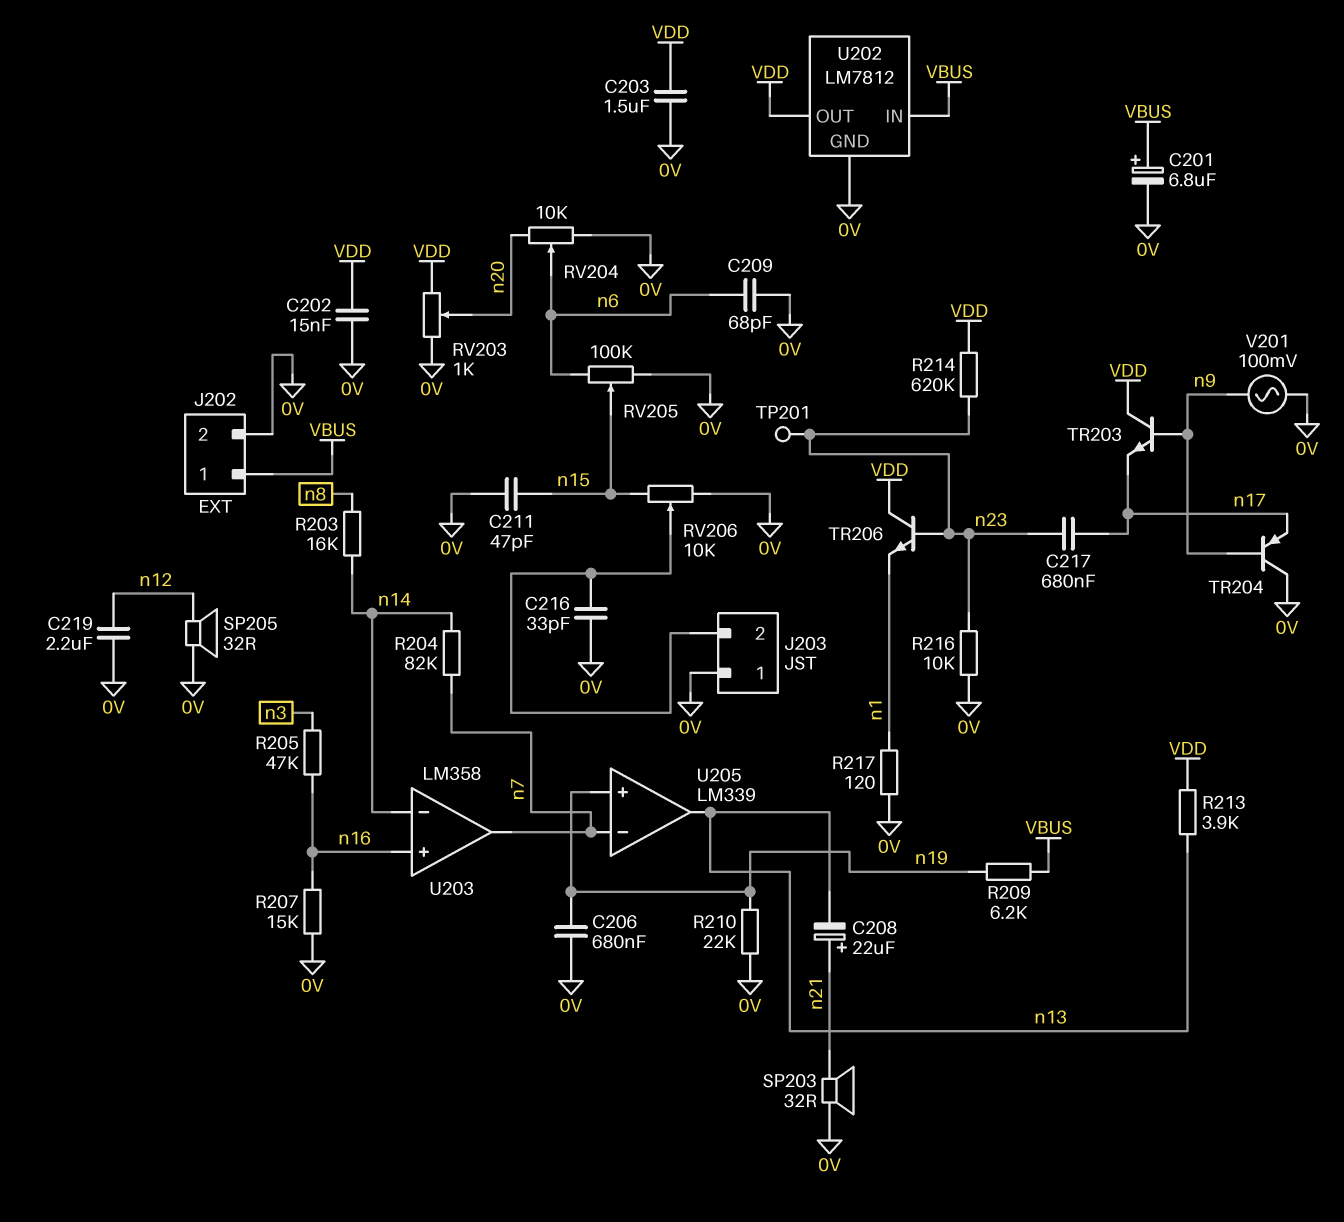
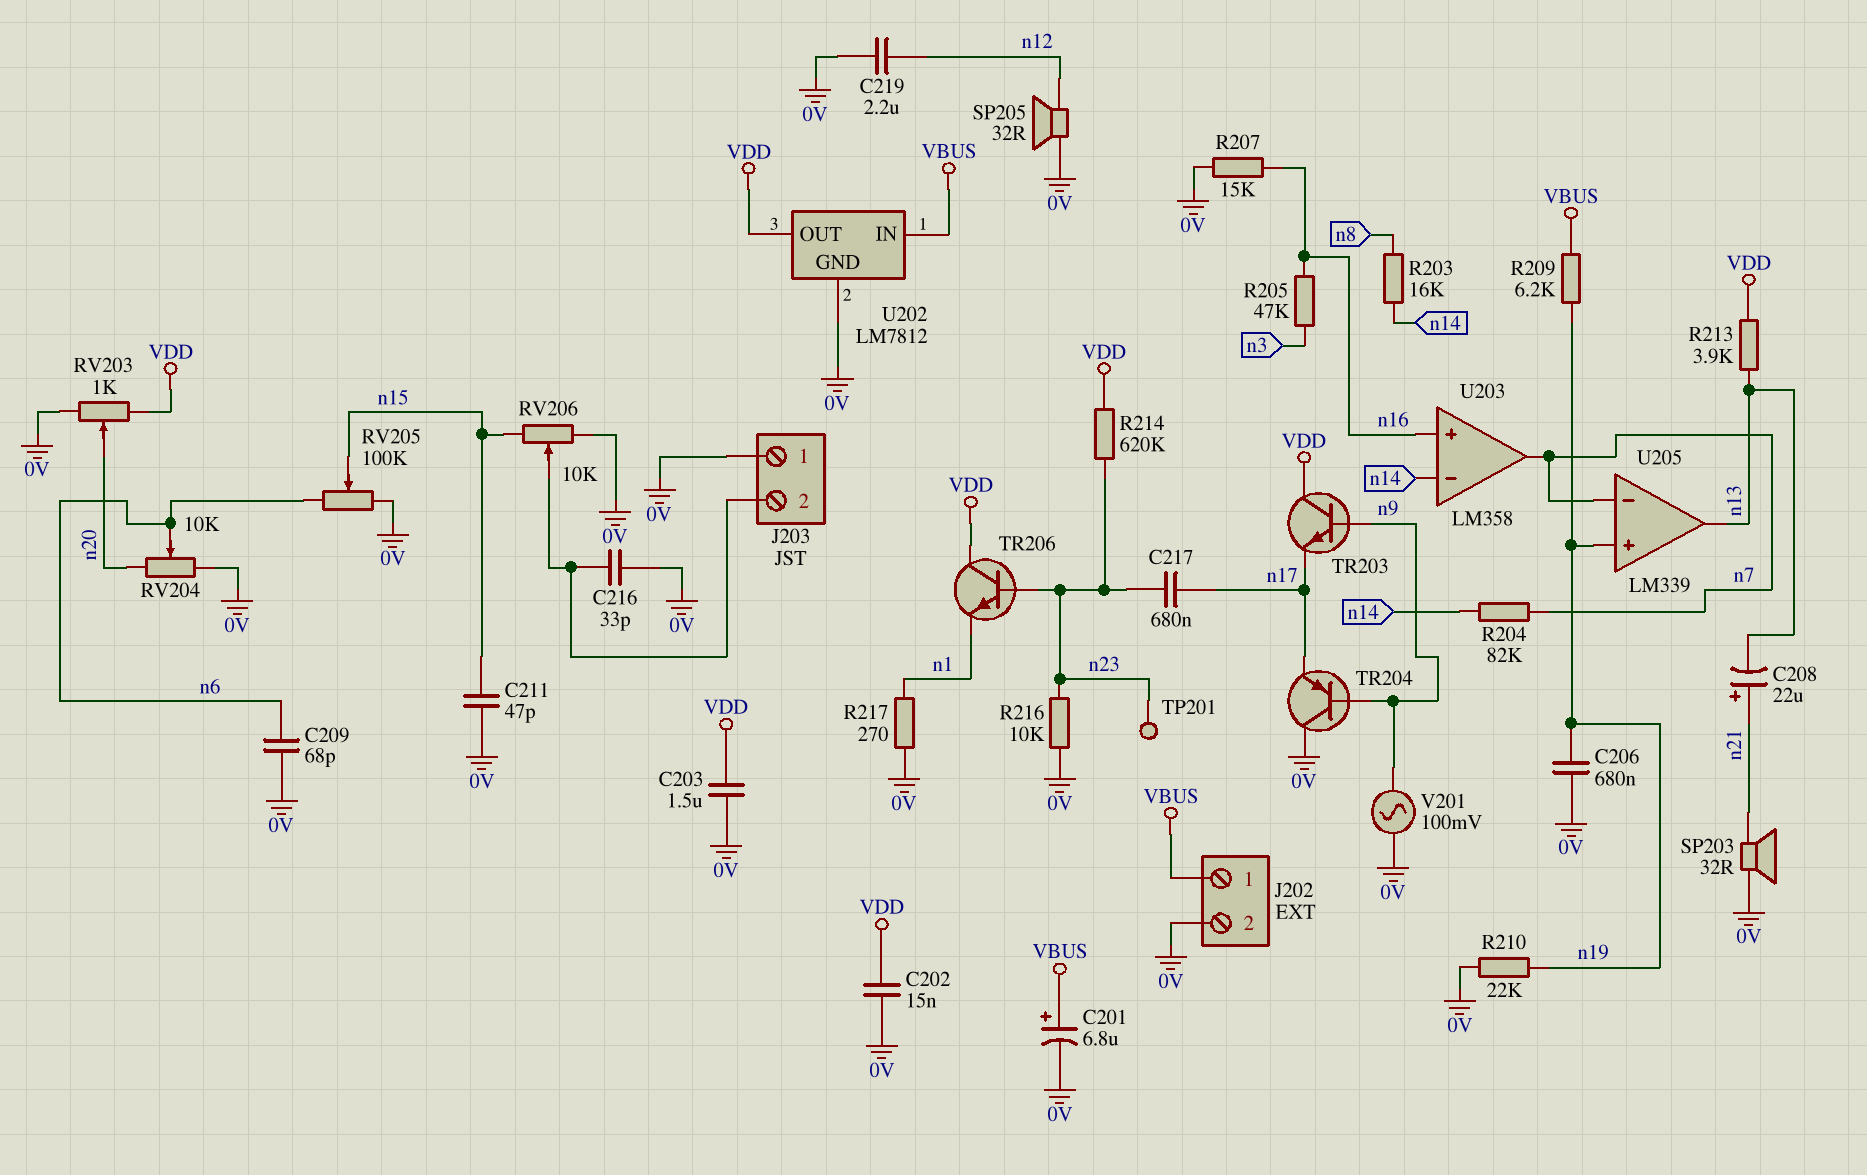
R217: 120 (0V, n1) -> 270 (0V, n1)

